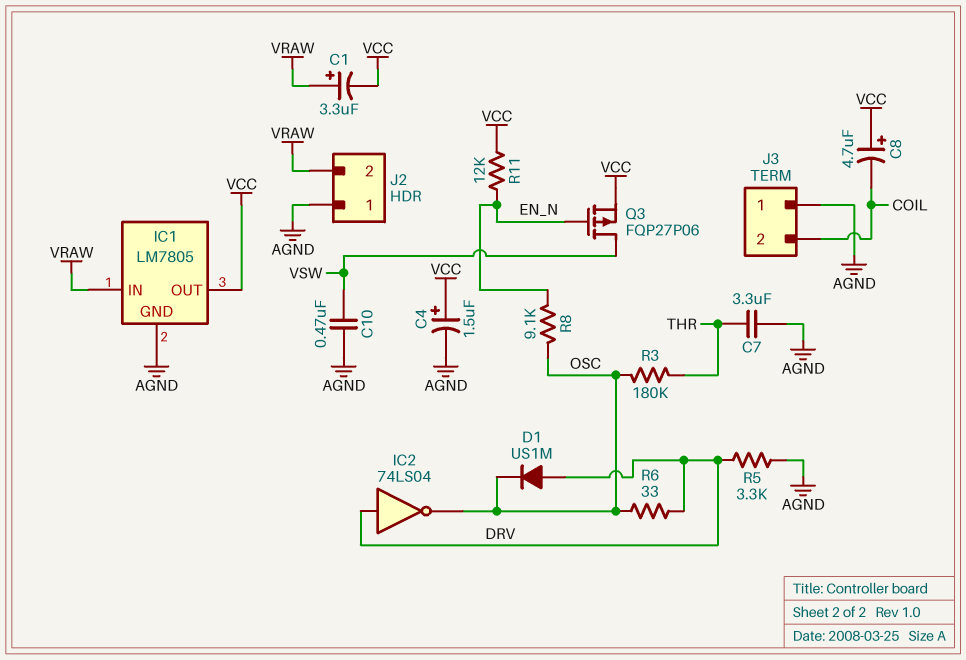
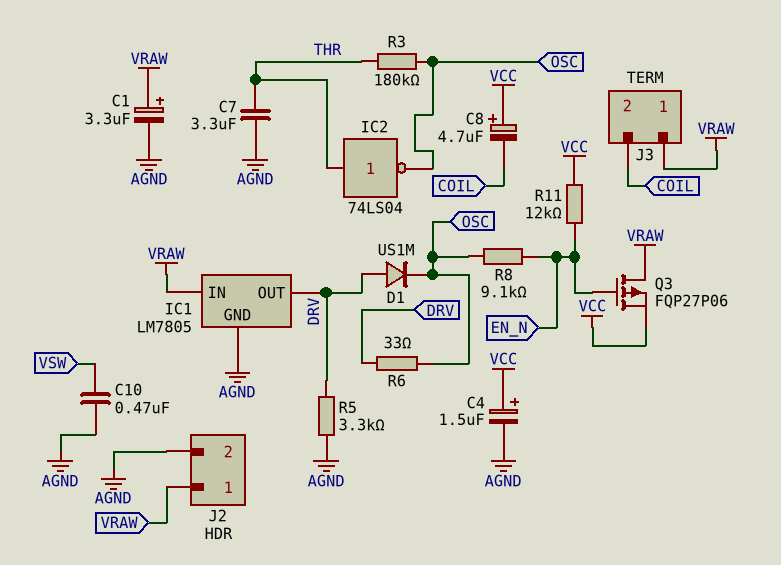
C1: 3.3uF (plus VRAW, minus VCC) -> 3.3uF (plus VRAW, minus AGND)
IC1 pin OUT: VCC -> DRV
IC2: NOT 74LS04 (in DRV, out OSC) -> NOT 74LS04 (in THR, out OSC)
J2 pin 1: AGND -> VRAW
J2 pin 2: VRAW -> AGND
J3 pin 1: AGND -> VRAW
Q3: PMOS FQP27P06 (G EN_N, D VSW, S VCC) -> PMOS FQP27P06 (G EN_N, D VRAW, S VCC)

